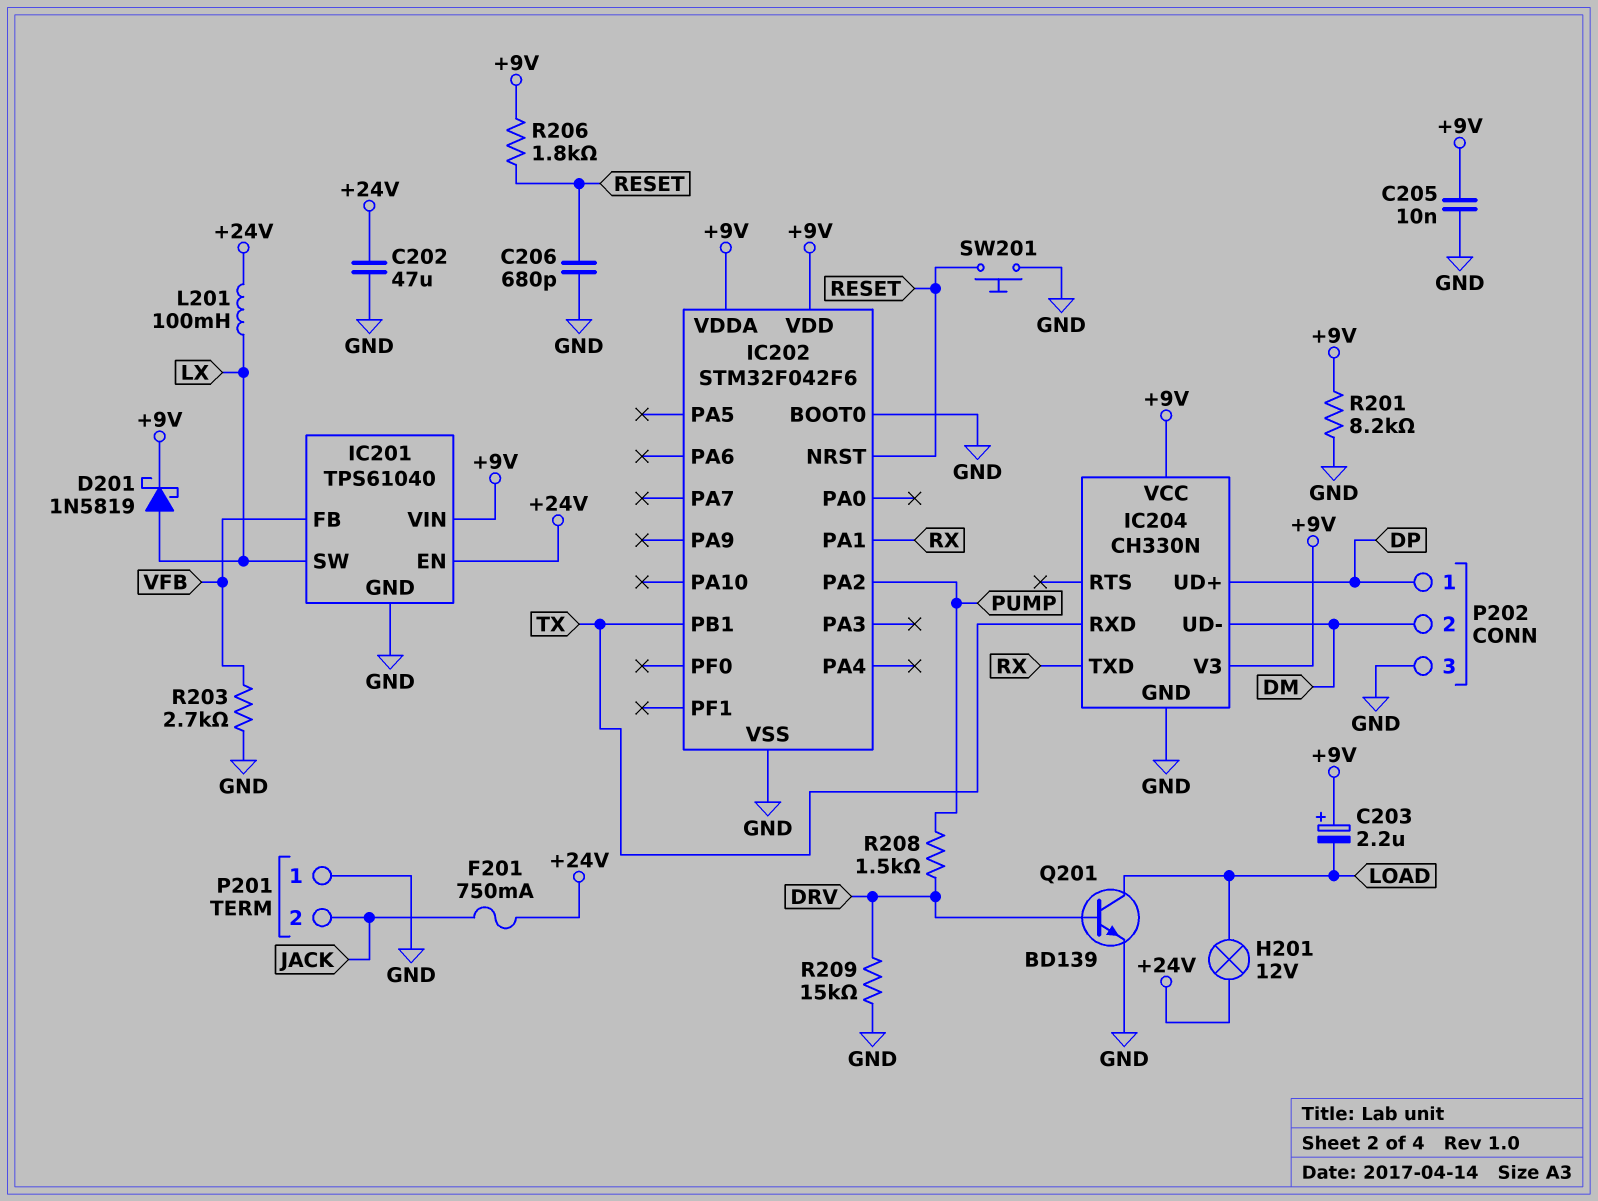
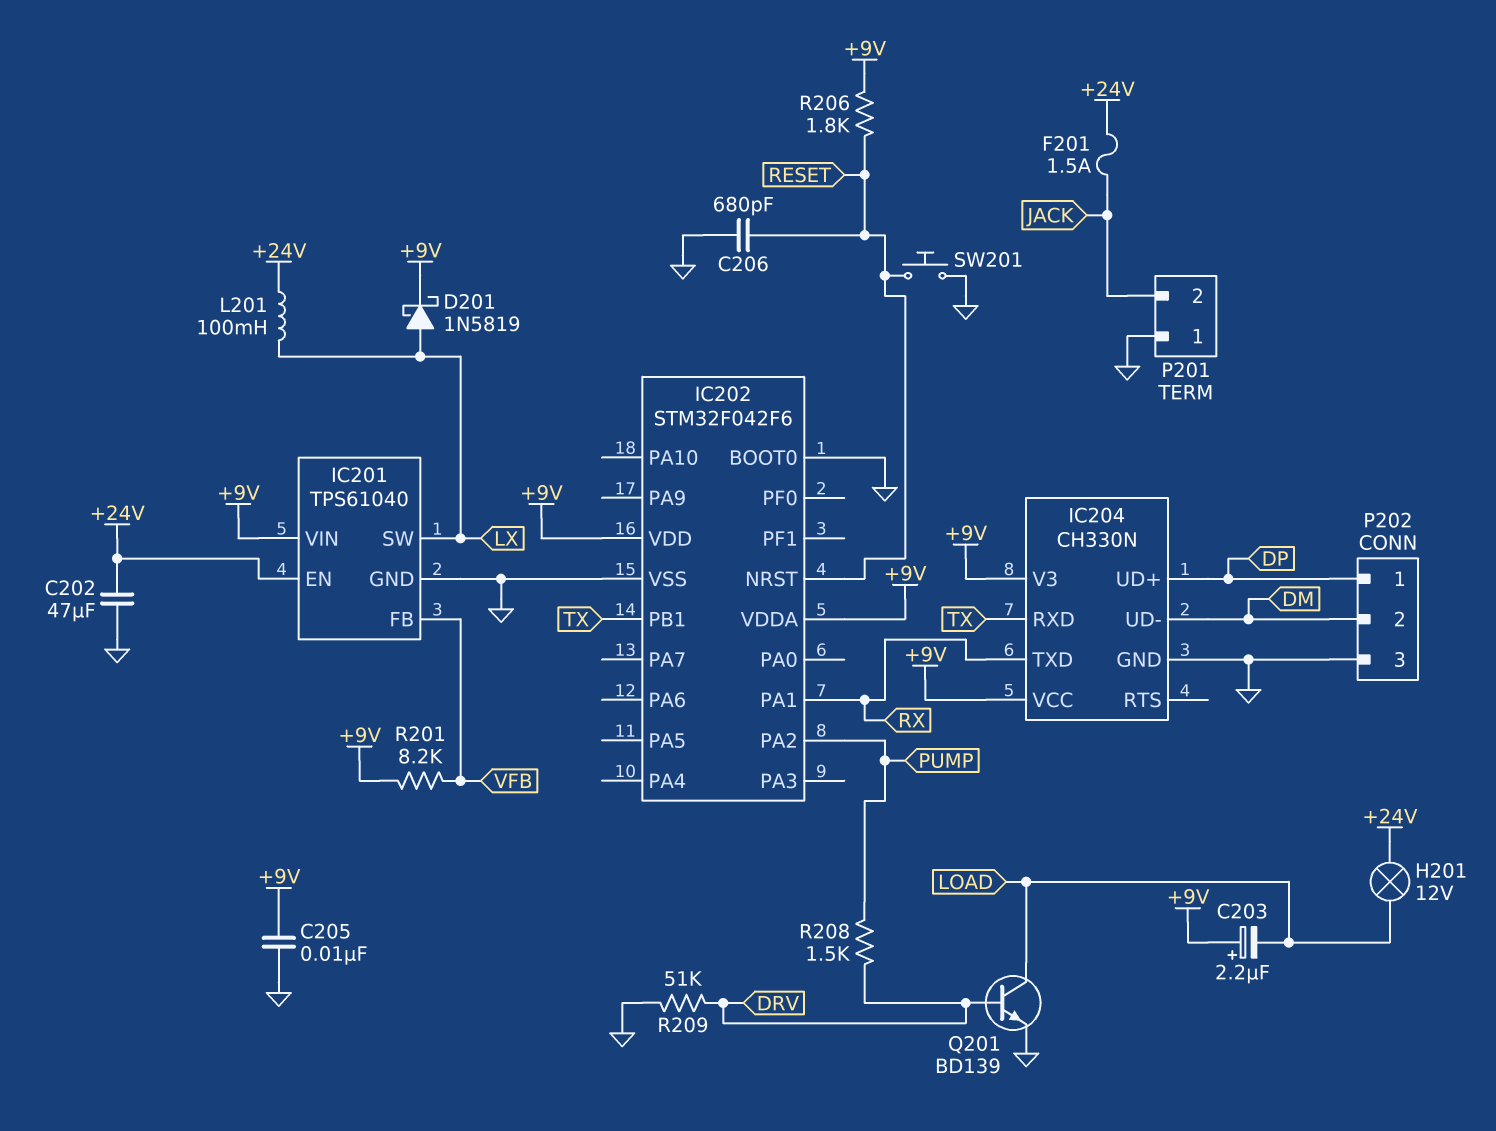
F201: 750mA (+24V, JACK) -> 1.5A (+24V, JACK)
R201: 8.2k (+9V, GND) -> 8.2k (+9V, VFB)
R203: 2.7k (GND, VFB) -> none
R209: 15k (DRV, GND) -> 51k (DRV, GND)

